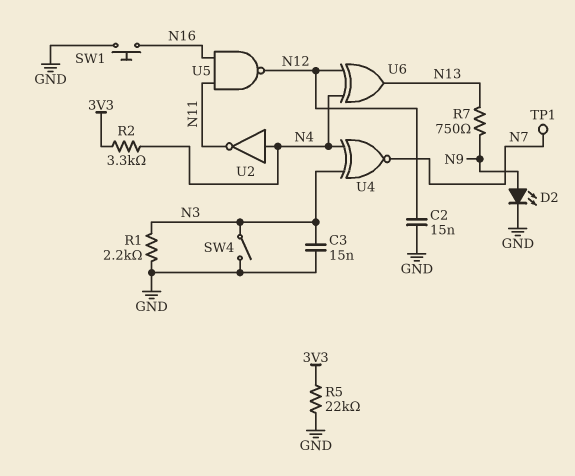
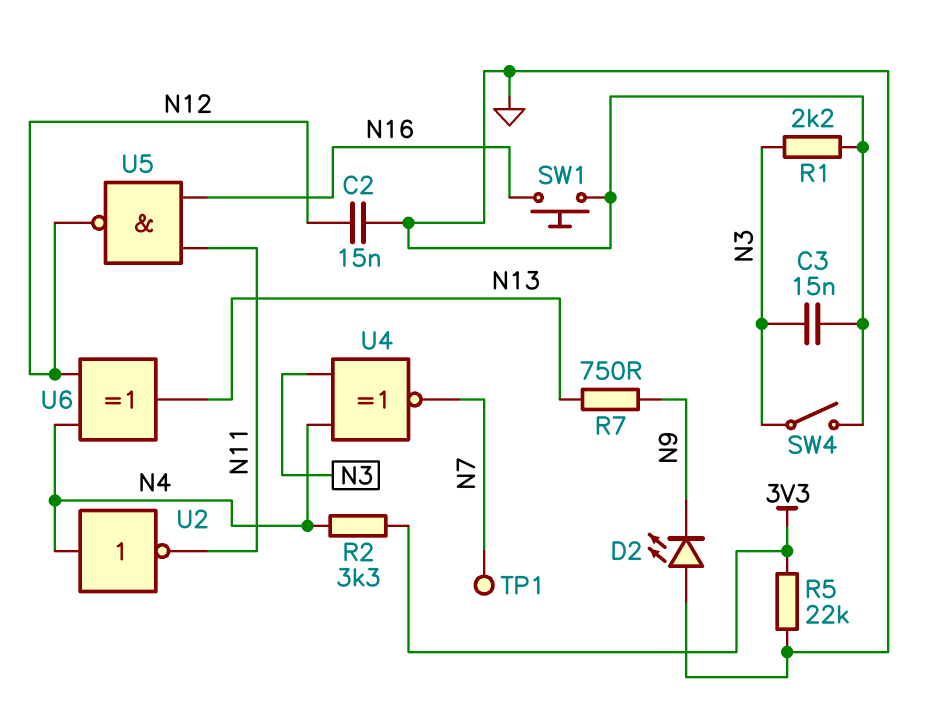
D2: LED (A N9, K GND) -> LED (A GND, K N9)

